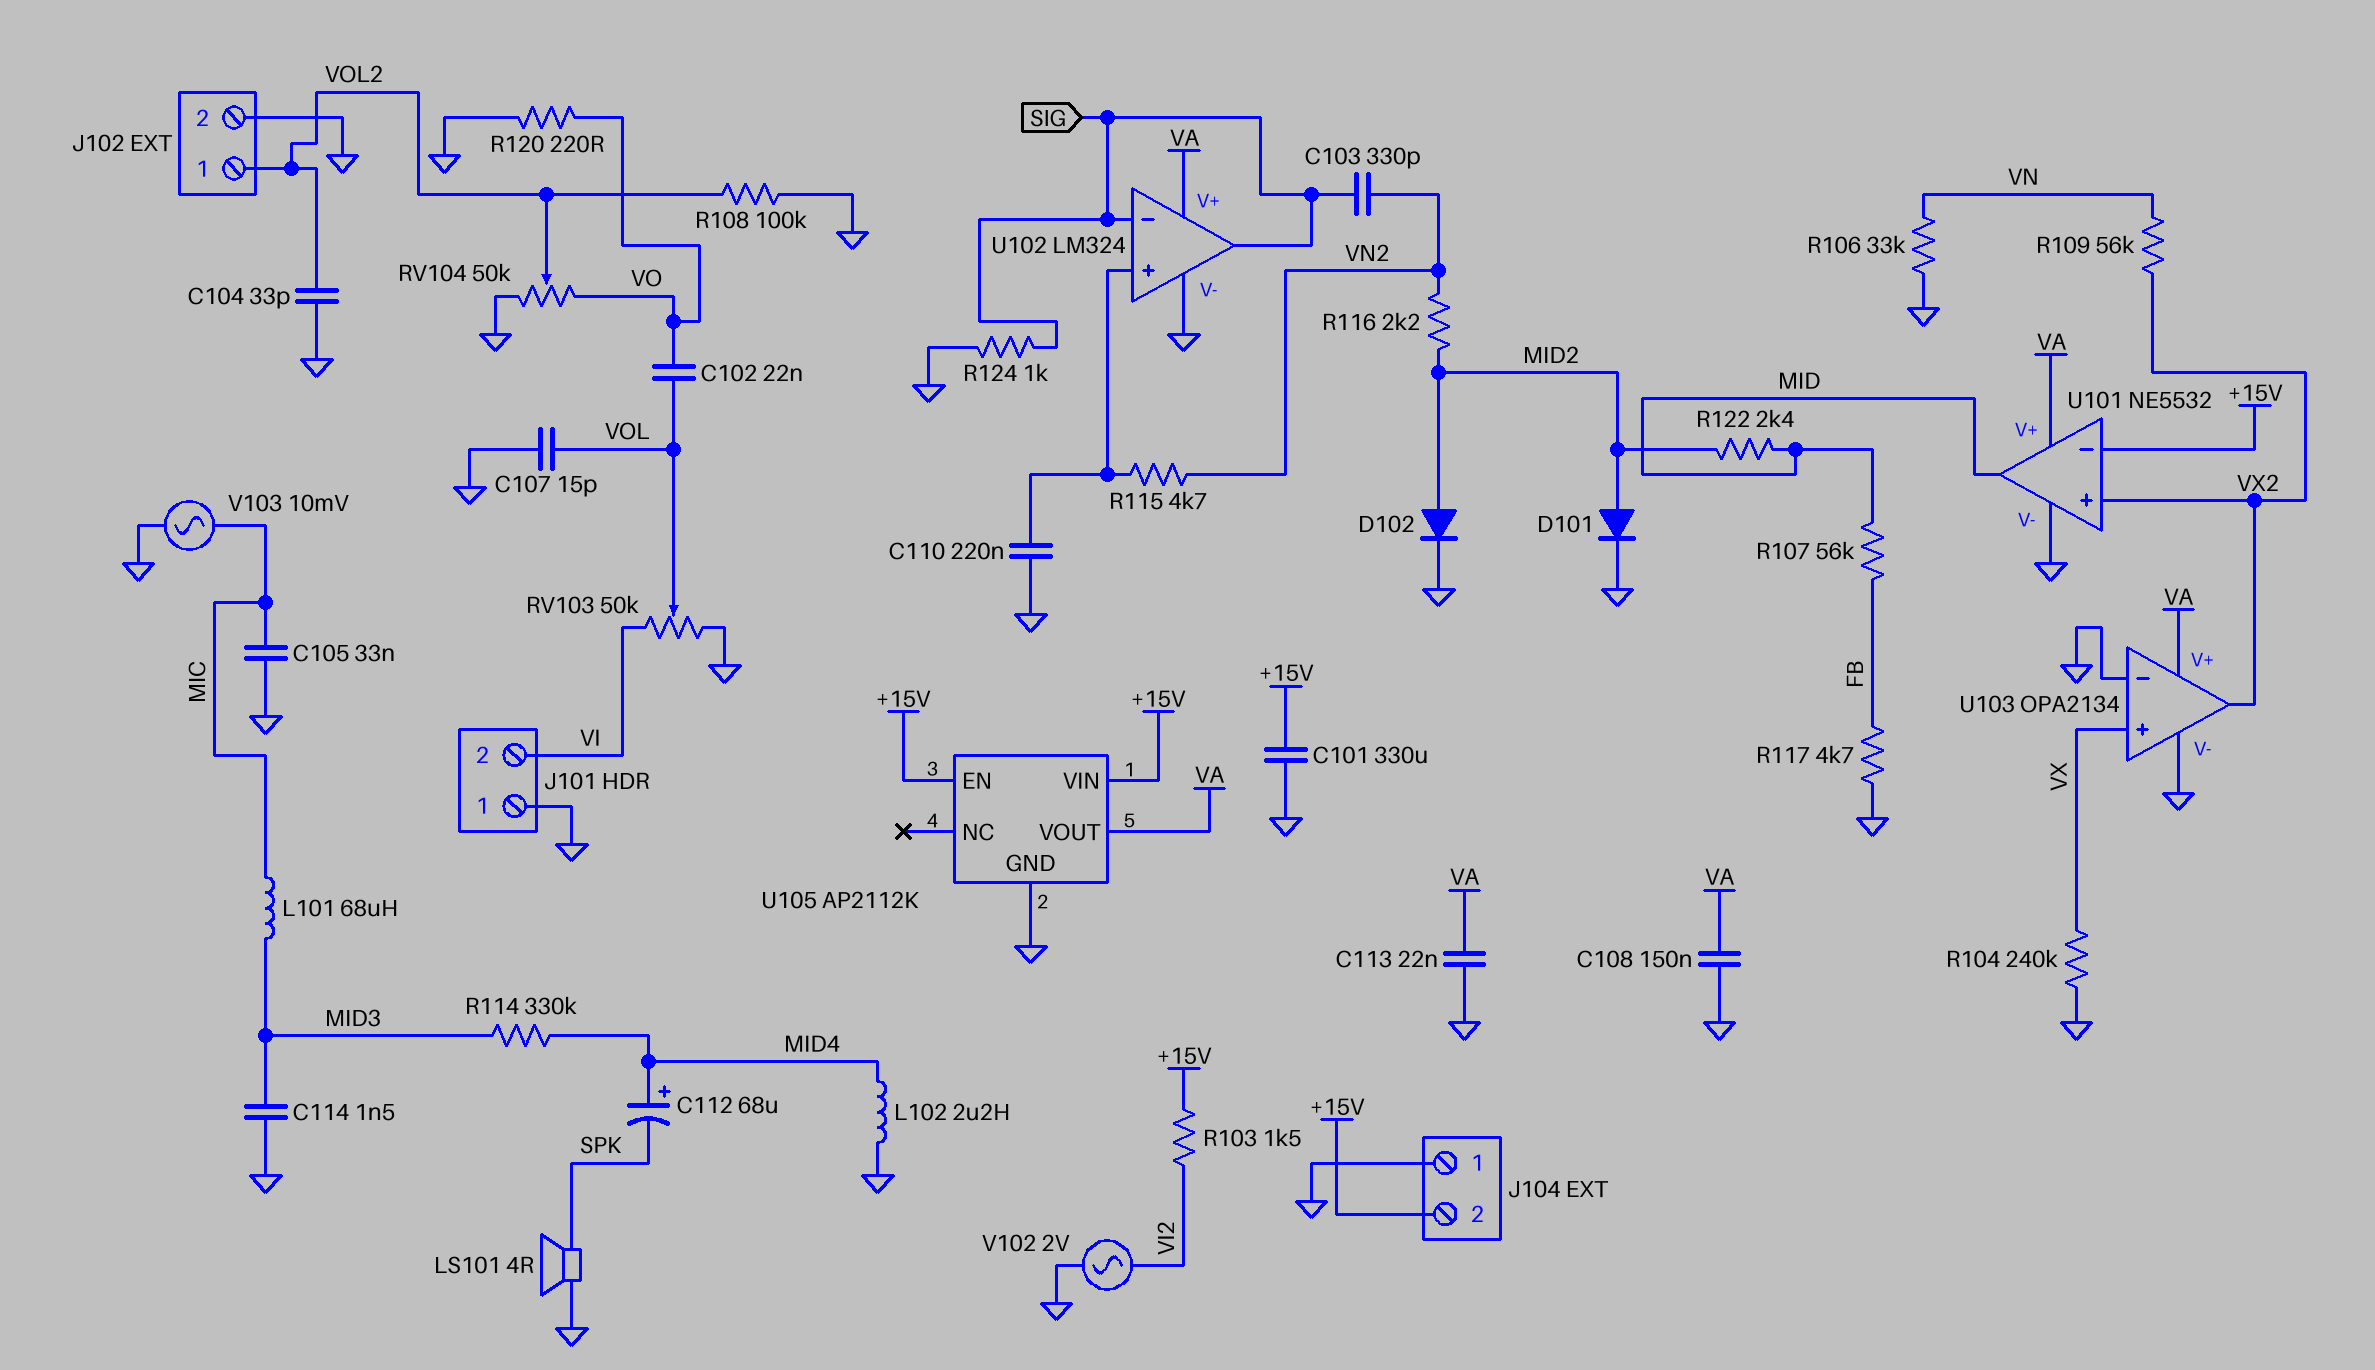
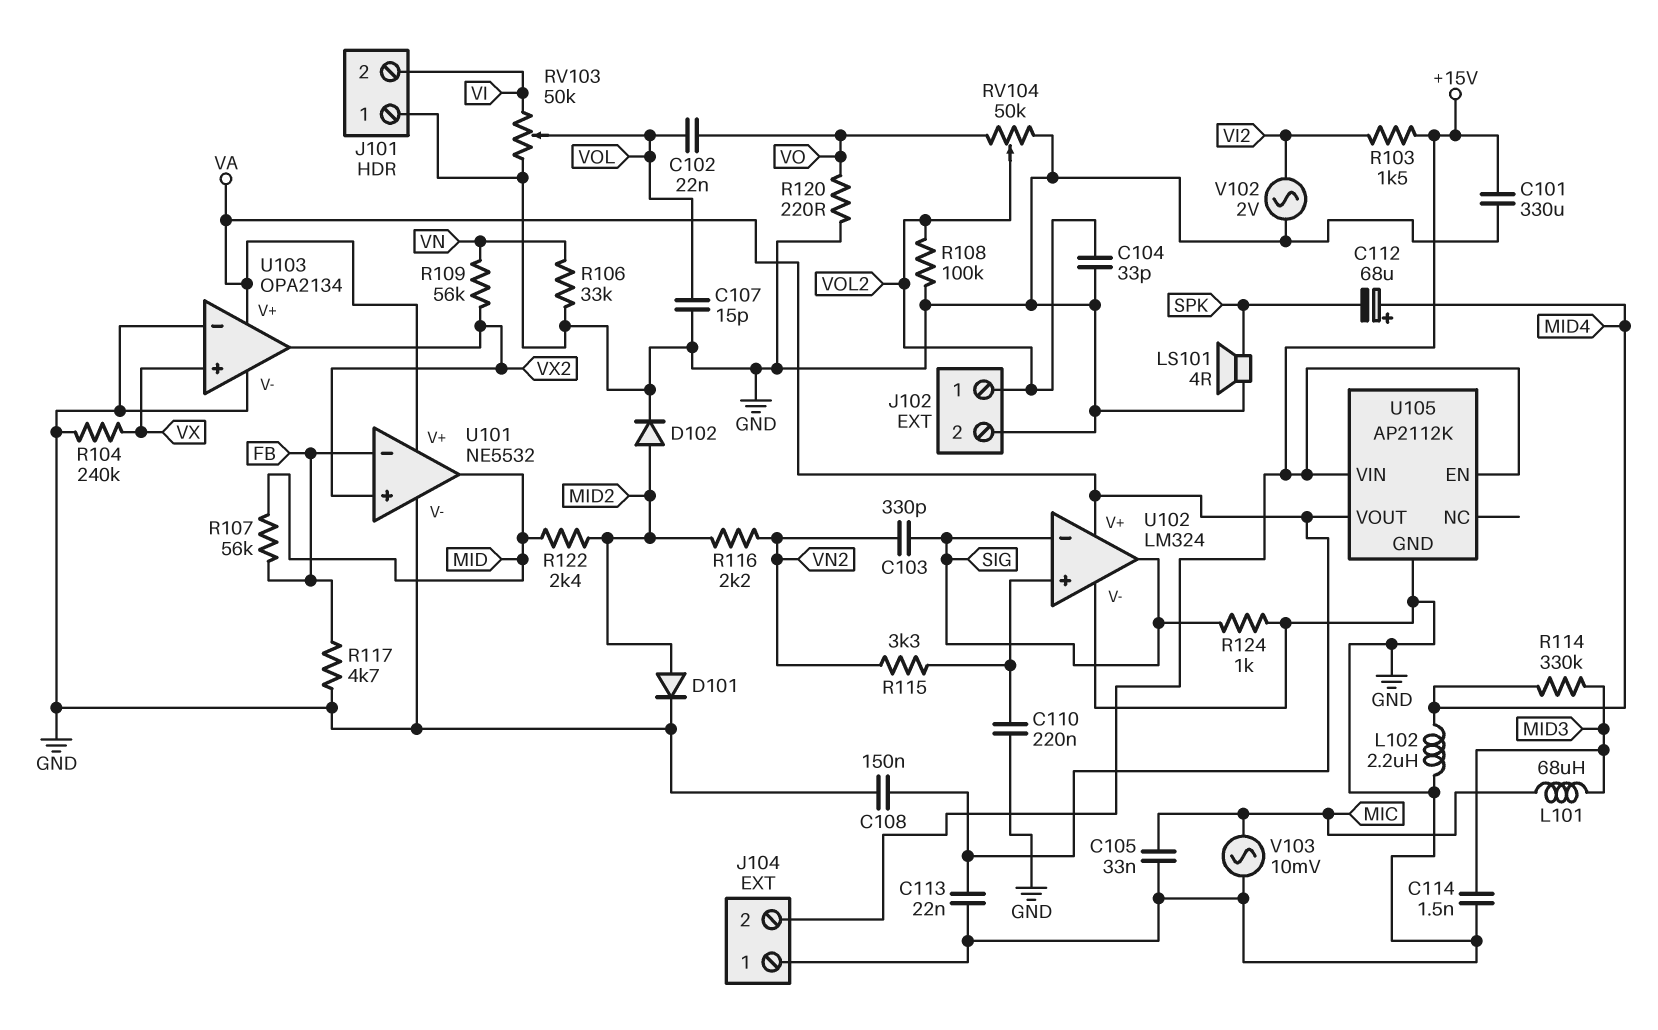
R115: 4.7k (U102/in+, VN2) -> 3.3k (U102/in+, VN2)
U101 pin in-: +15V -> FB

